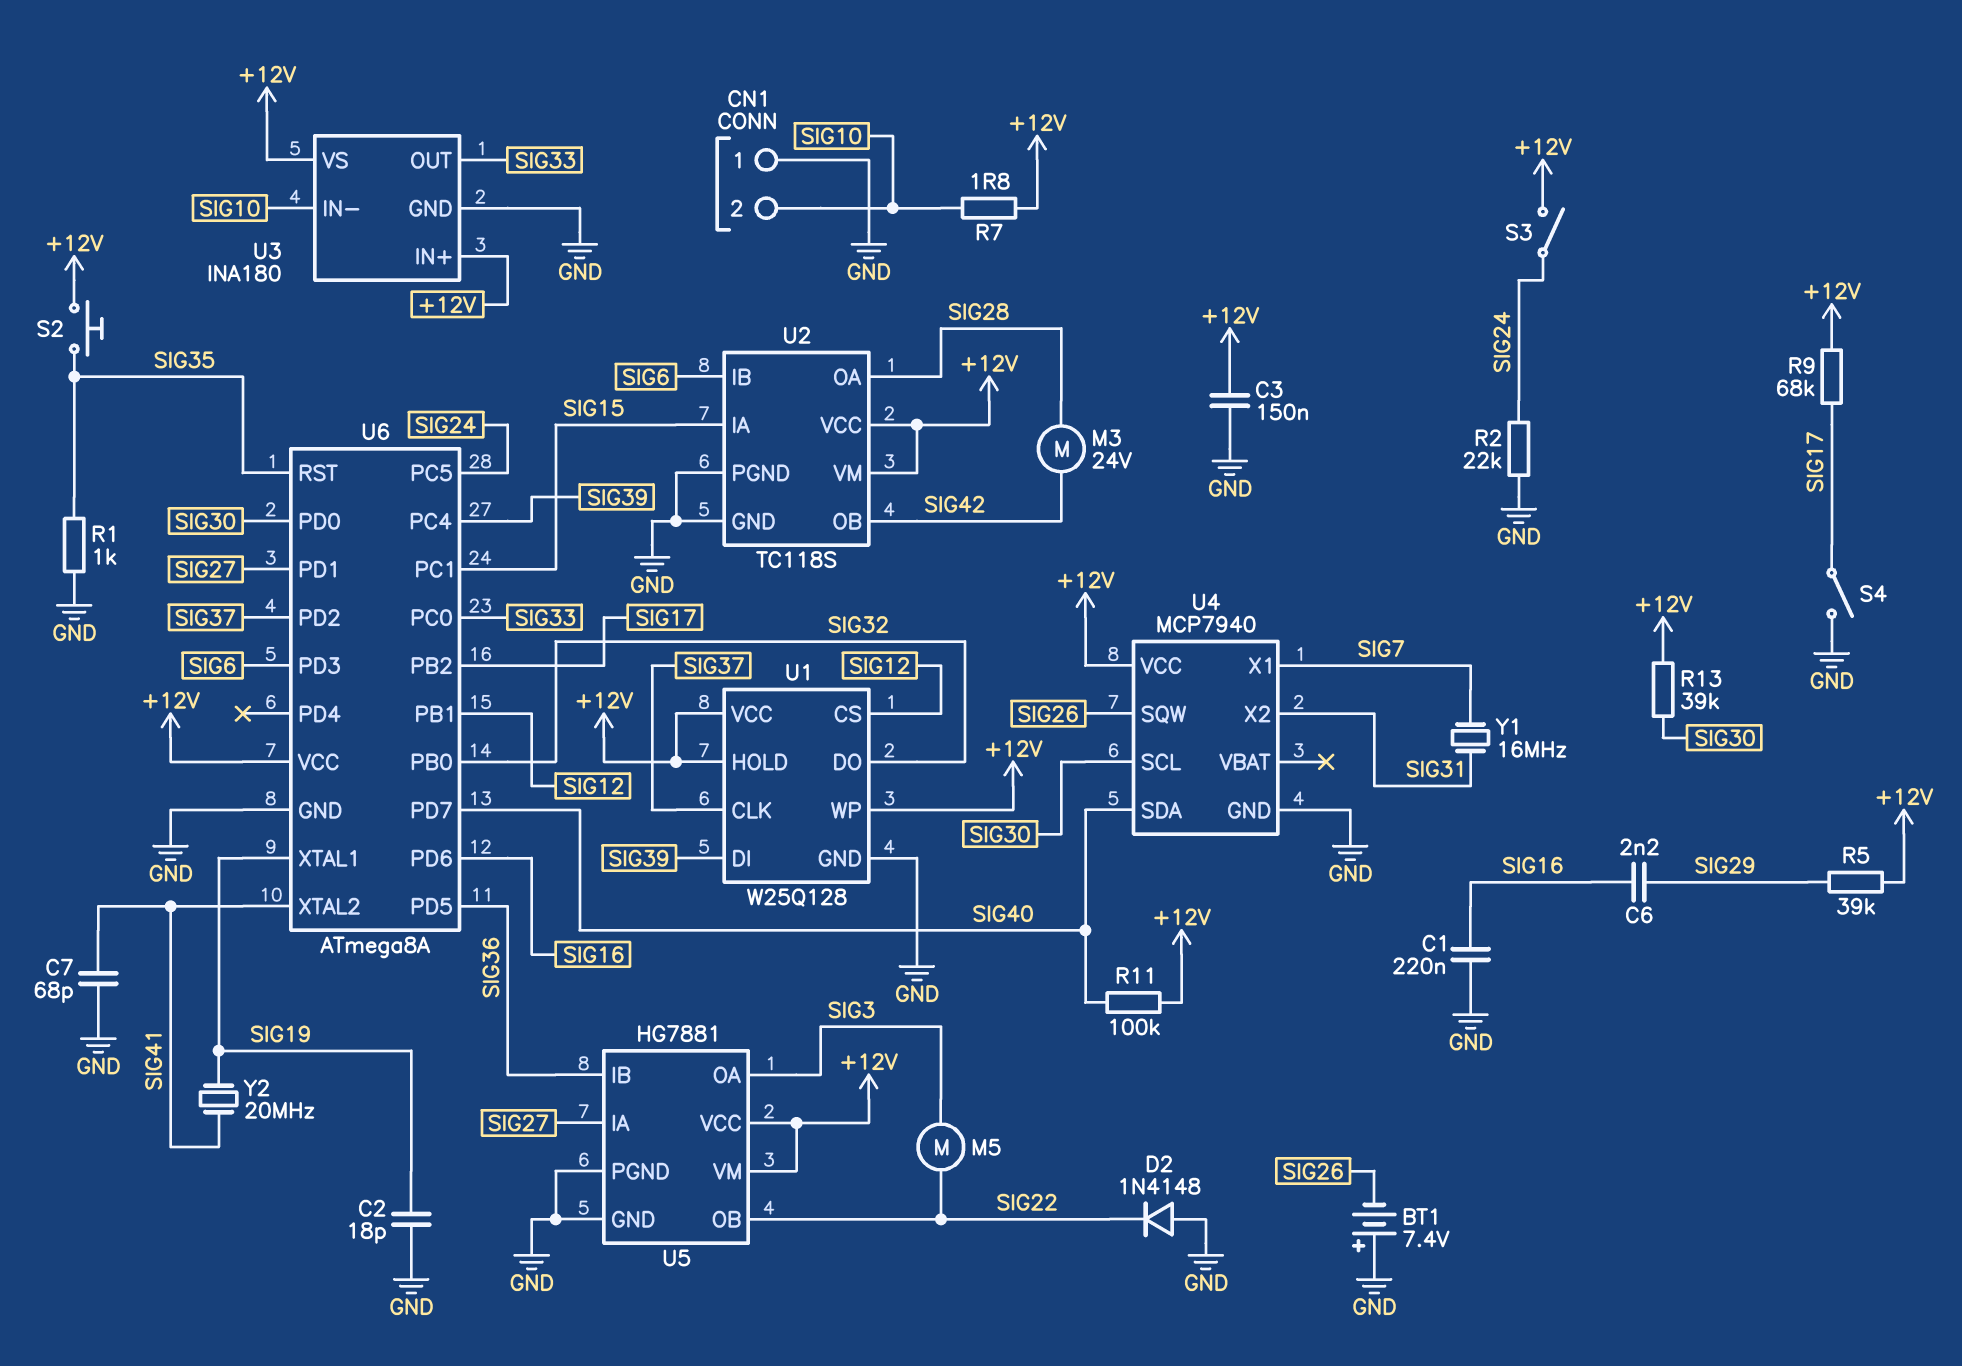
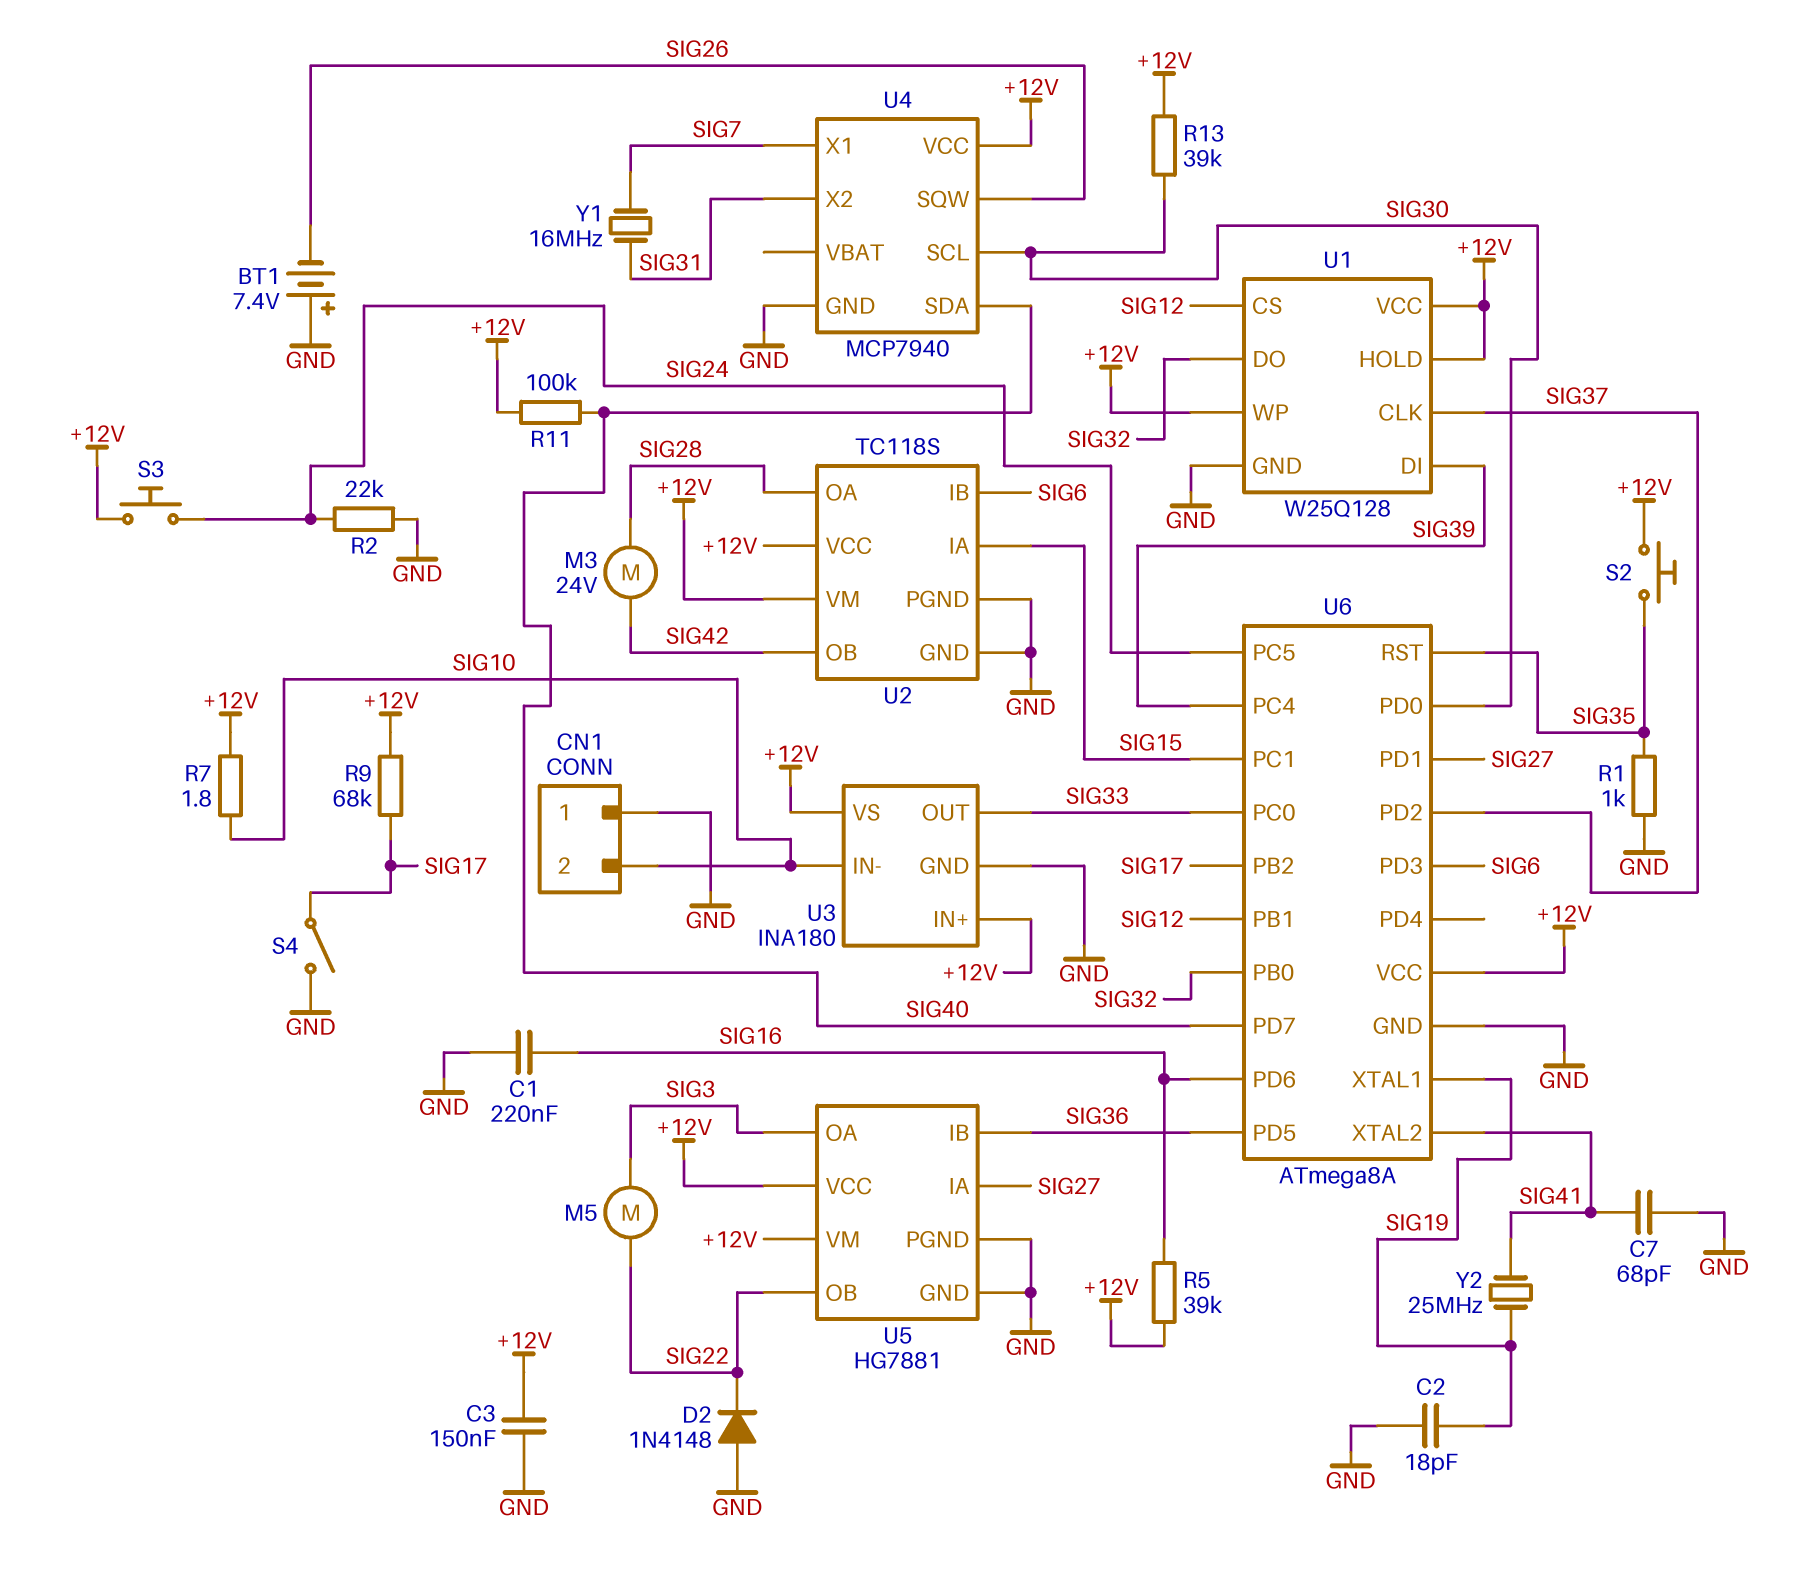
C6: 2.2nF (SIG16, SIG29) -> none
R5: 39k (+12V, SIG29) -> 39k (+12V, SIG16)
S3: switch (+12V, SIG24) -> button (+12V, SIG24)
Y2: 20MHz (SIG19, SIG41) -> 25MHz (SIG19, SIG41)

